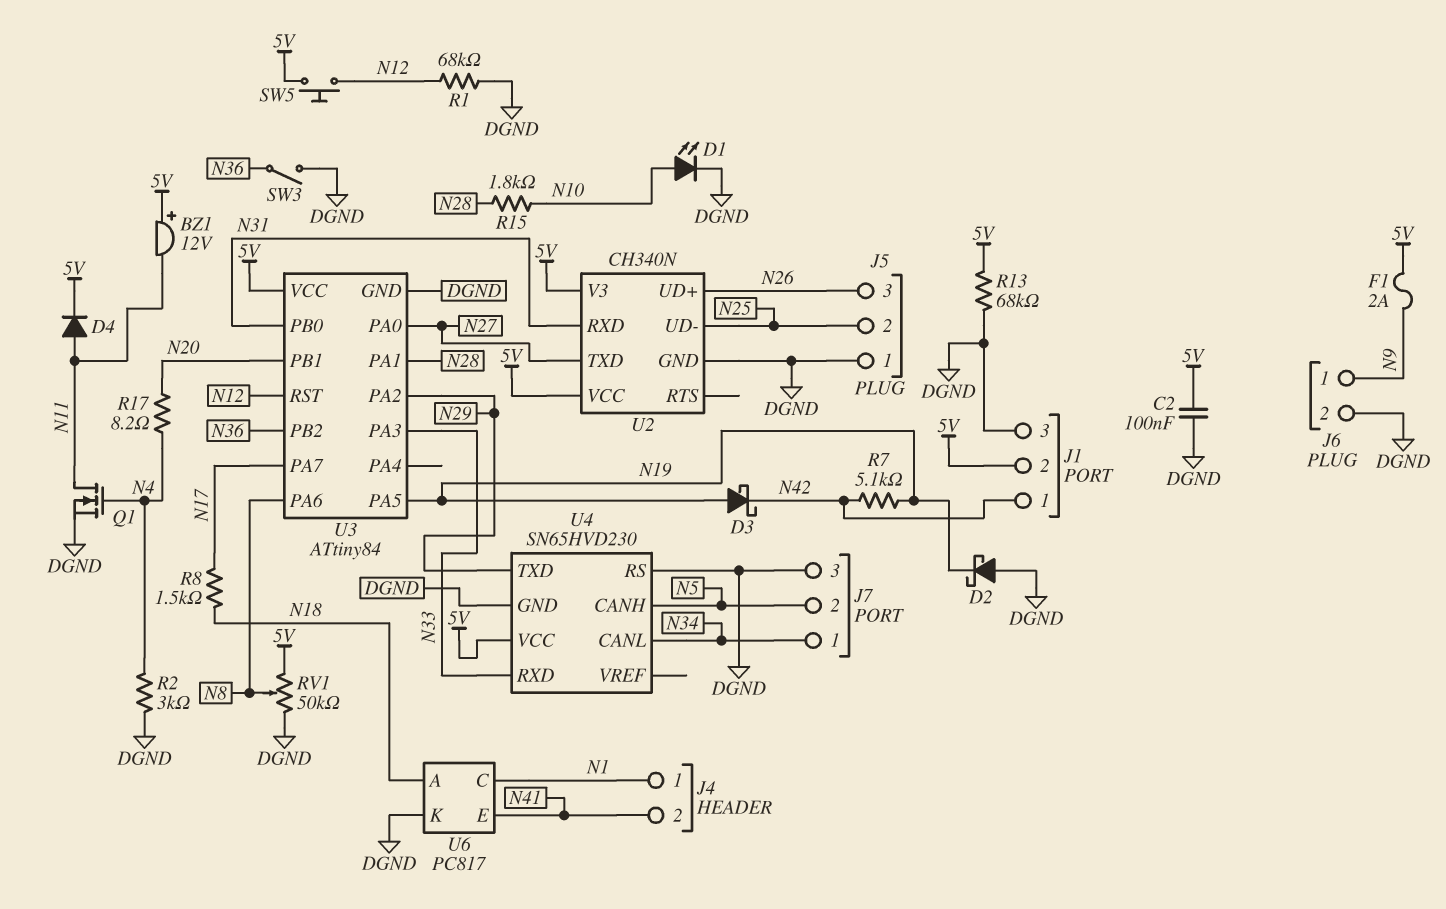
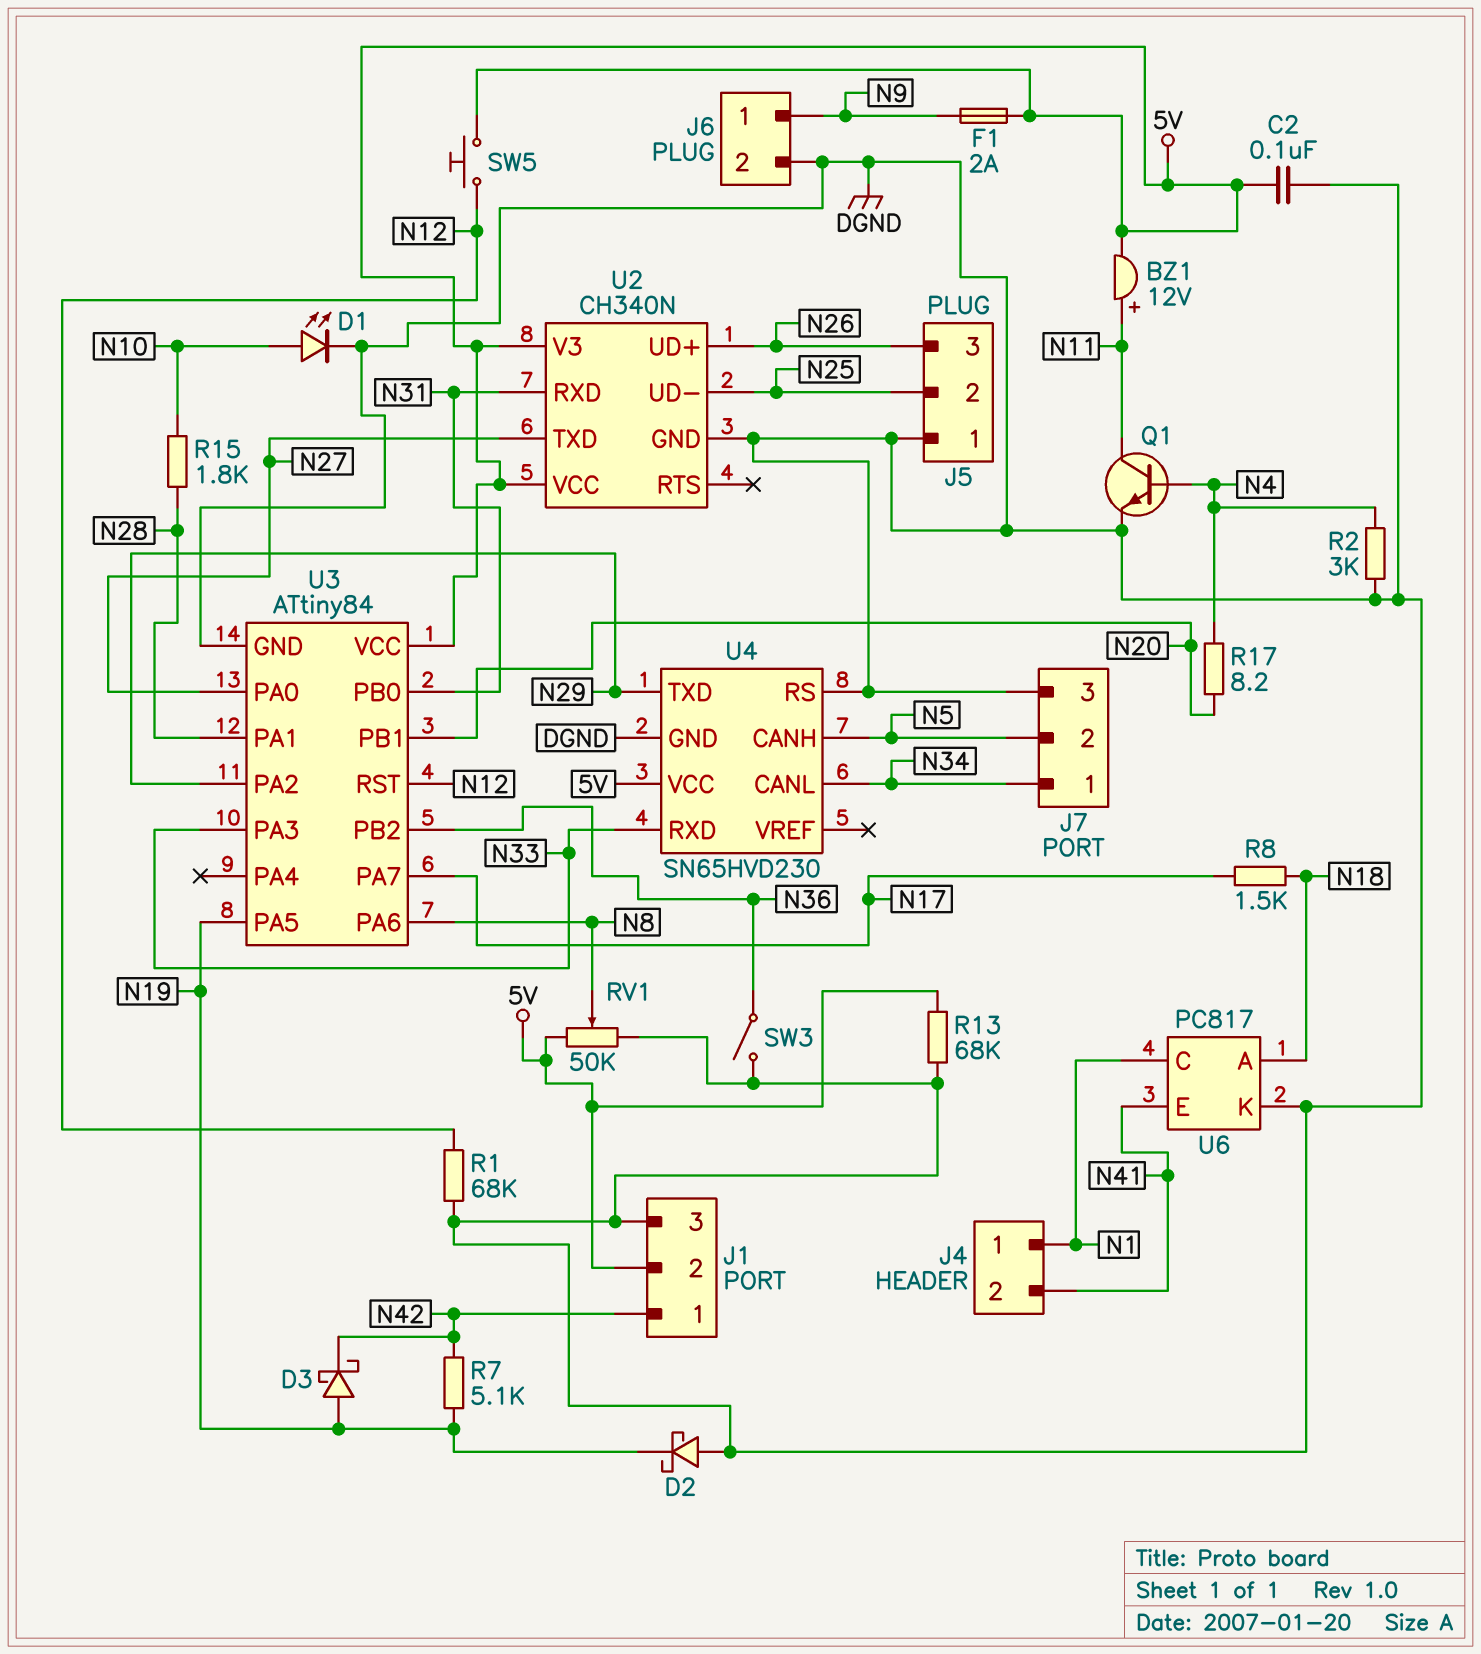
BZ1: buzzer 12V (plus 5V, minus N11) -> buzzer 12V (plus N11, minus 5V)
D4: diode (A N11, K 5V) -> none
Q1: NMOS (G N4, D N11, S DGND) -> NPN (B N4, C N11, E DGND)

